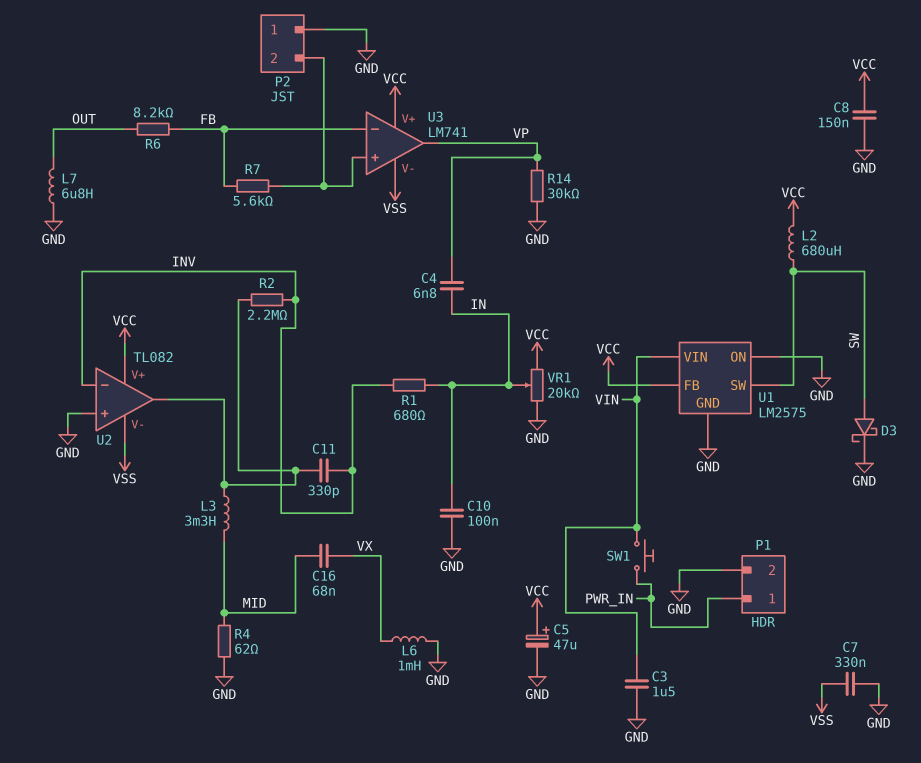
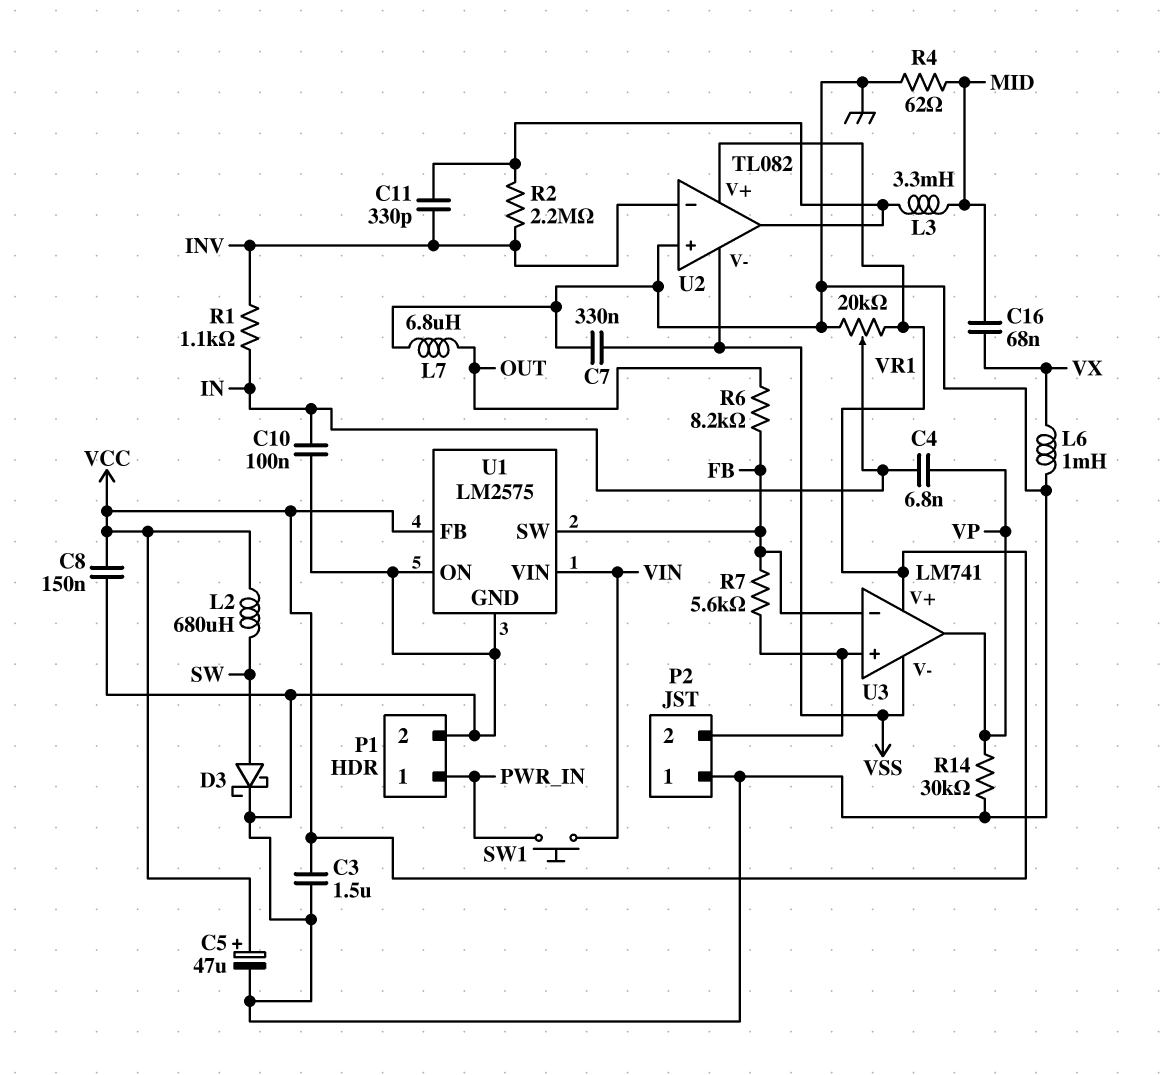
C3: 1.5uF (GND, VIN) -> 1.5uF (GND, VCC)
R1: 680 (IN, INV) -> 1.1k (IN, INV)
U1 pin SW: SW -> FB

